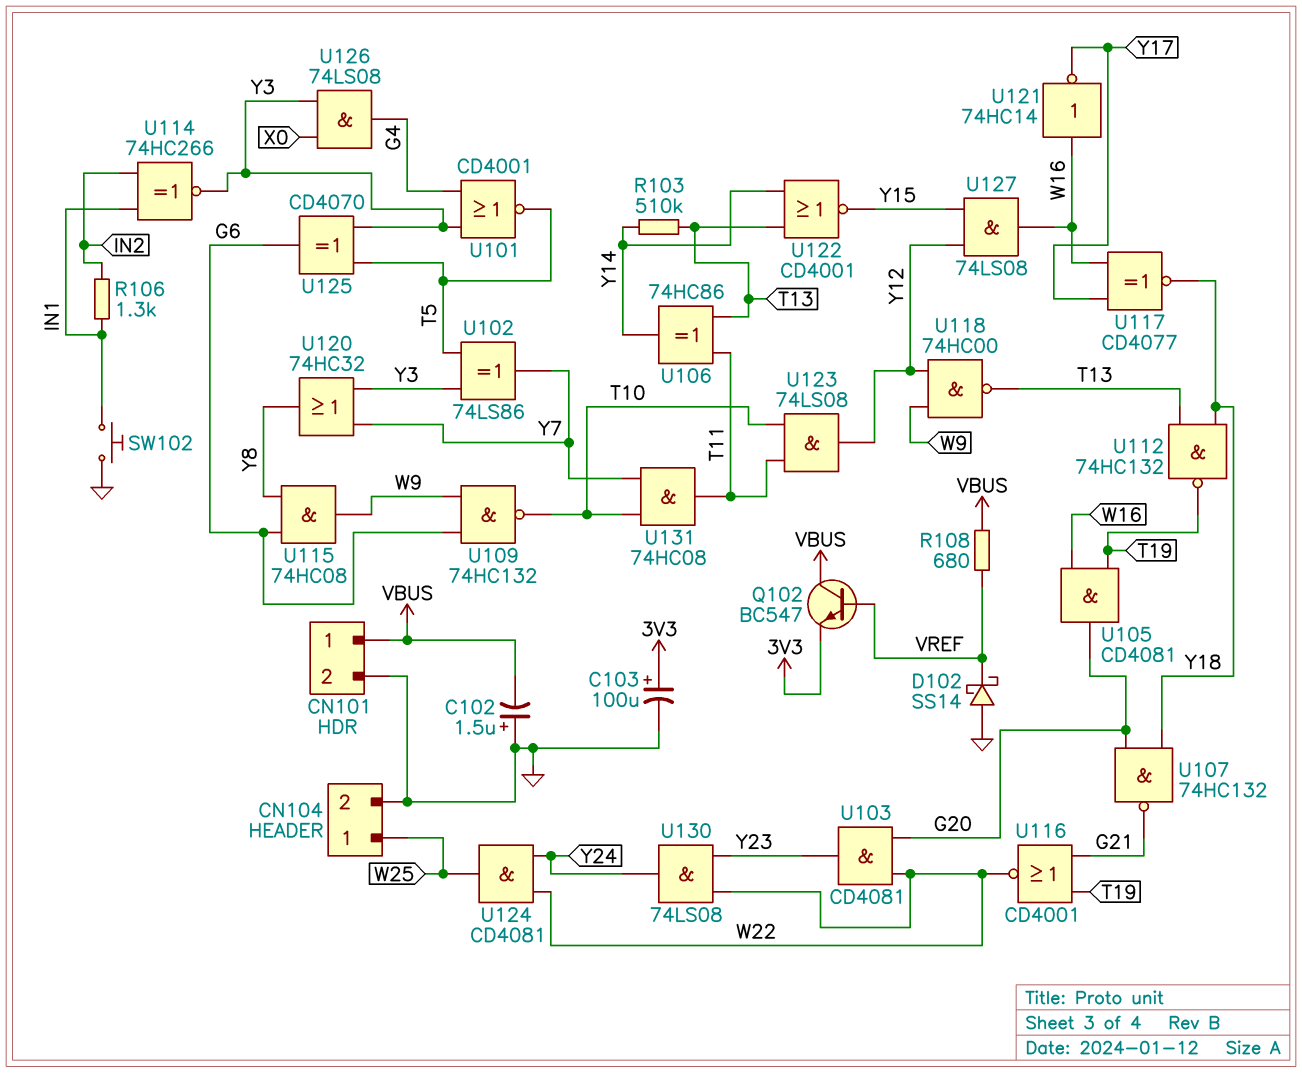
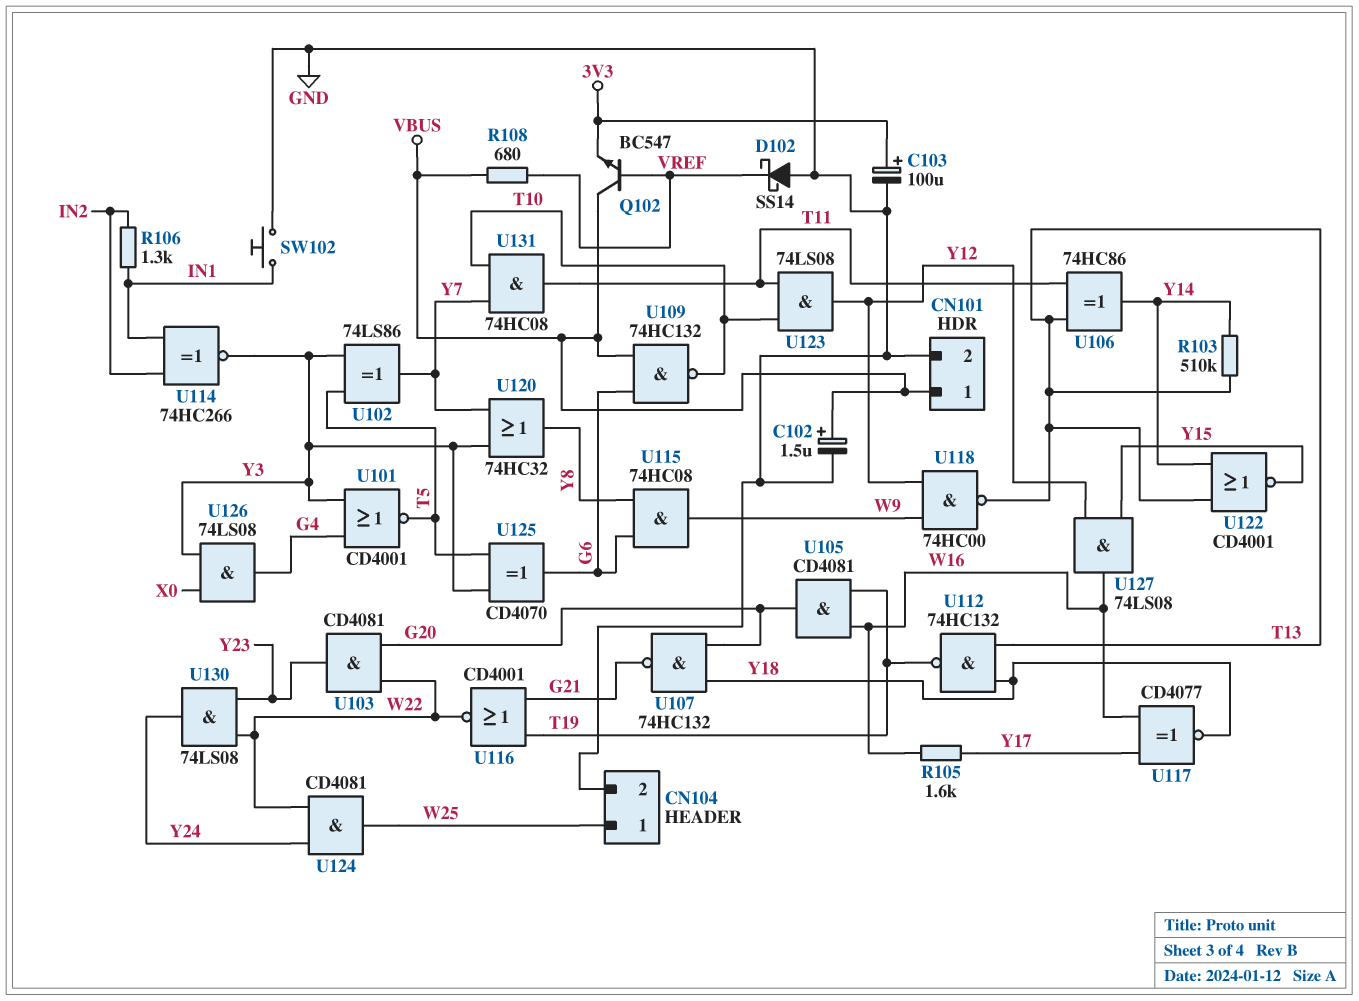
C102: 1.5uF (plus GND, minus VBUS) -> 1.5uF (plus VBUS, minus GND)
R105: none -> 1.6k (W16, Y17)
U109: NAND 74HC132 (in G6, in W9, out T10) -> NAND 74HC132 (in G6, in VBUS, out T10)
U121: NOT 74HC14 (in W16, out Y17) -> none

